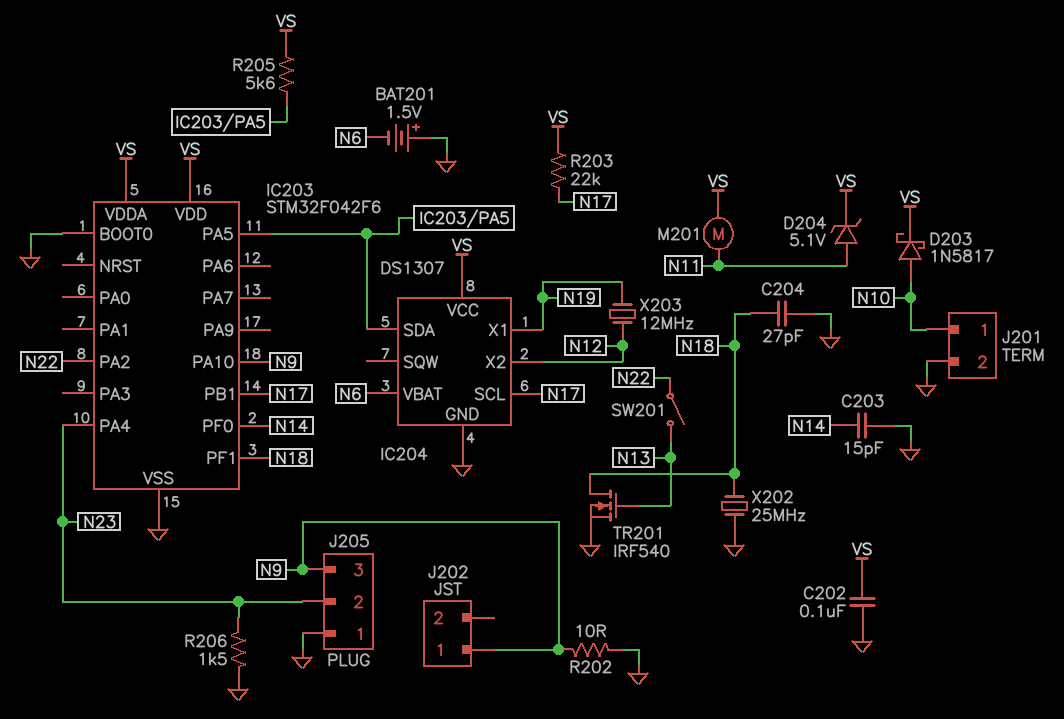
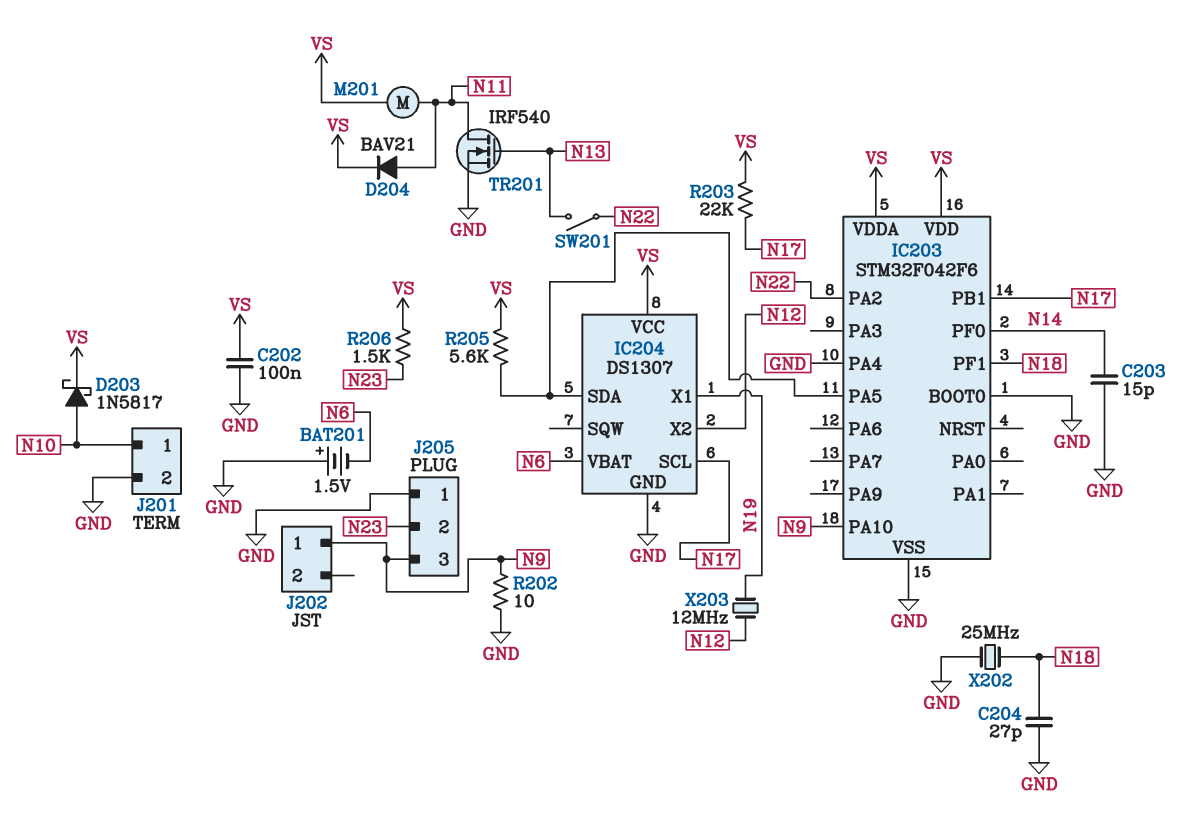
D204: zener 5.1V (A N11, K VS) -> diode BAV21 (A N11, K VS)
IC203 pin PA4: N23 -> GND
R206: 1.5k (GND, N23) -> 1.5k (N23, VS)
TR201: NMOS IRF540 (G N13, D N18, S GND) -> NMOS IRF540 (G N13, D N11, S GND)

